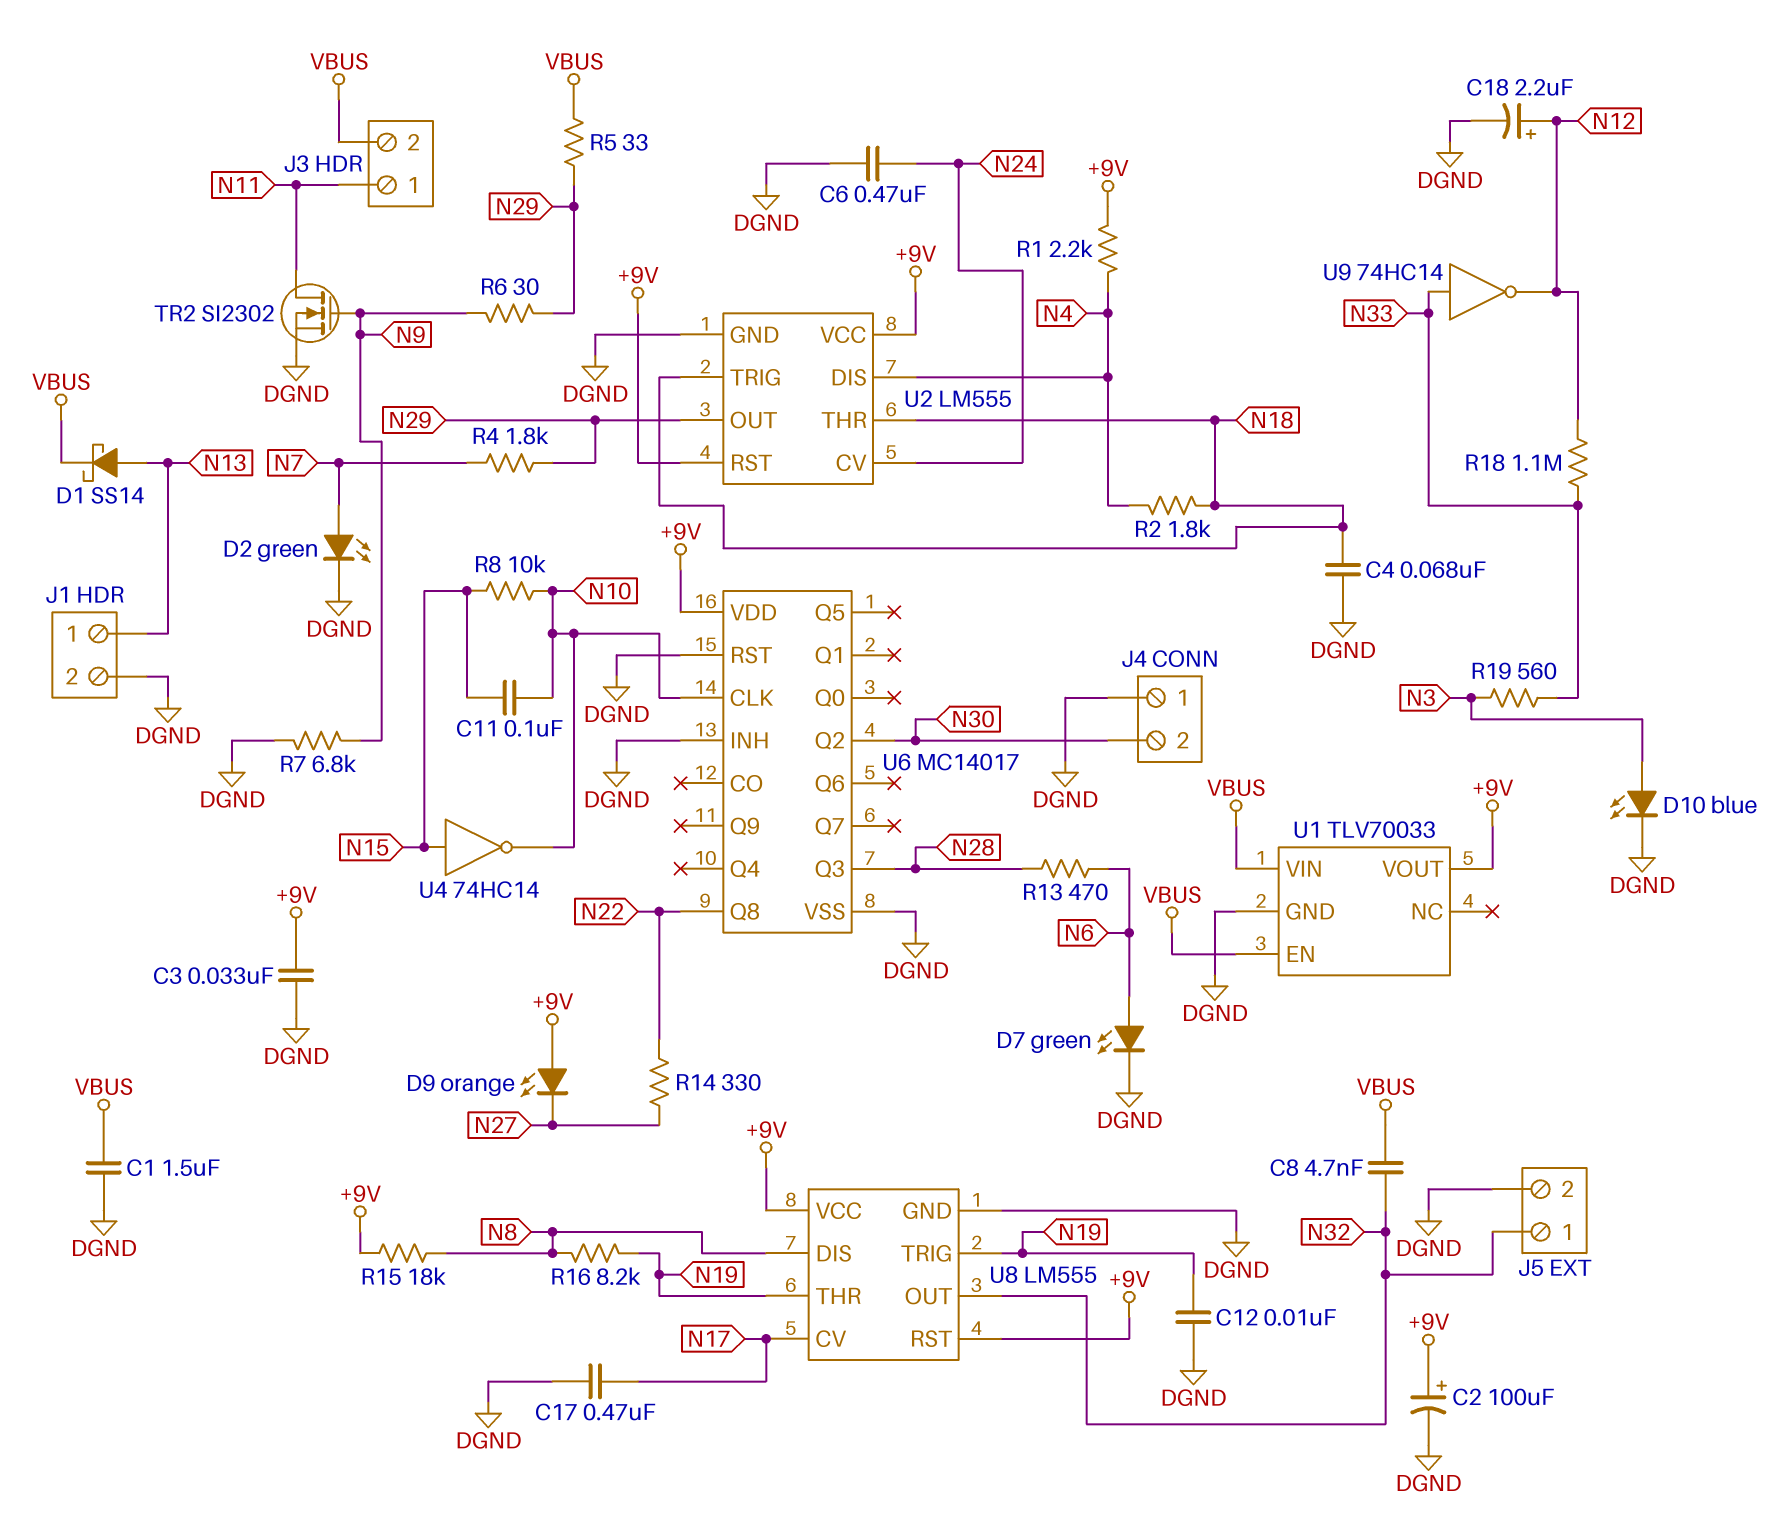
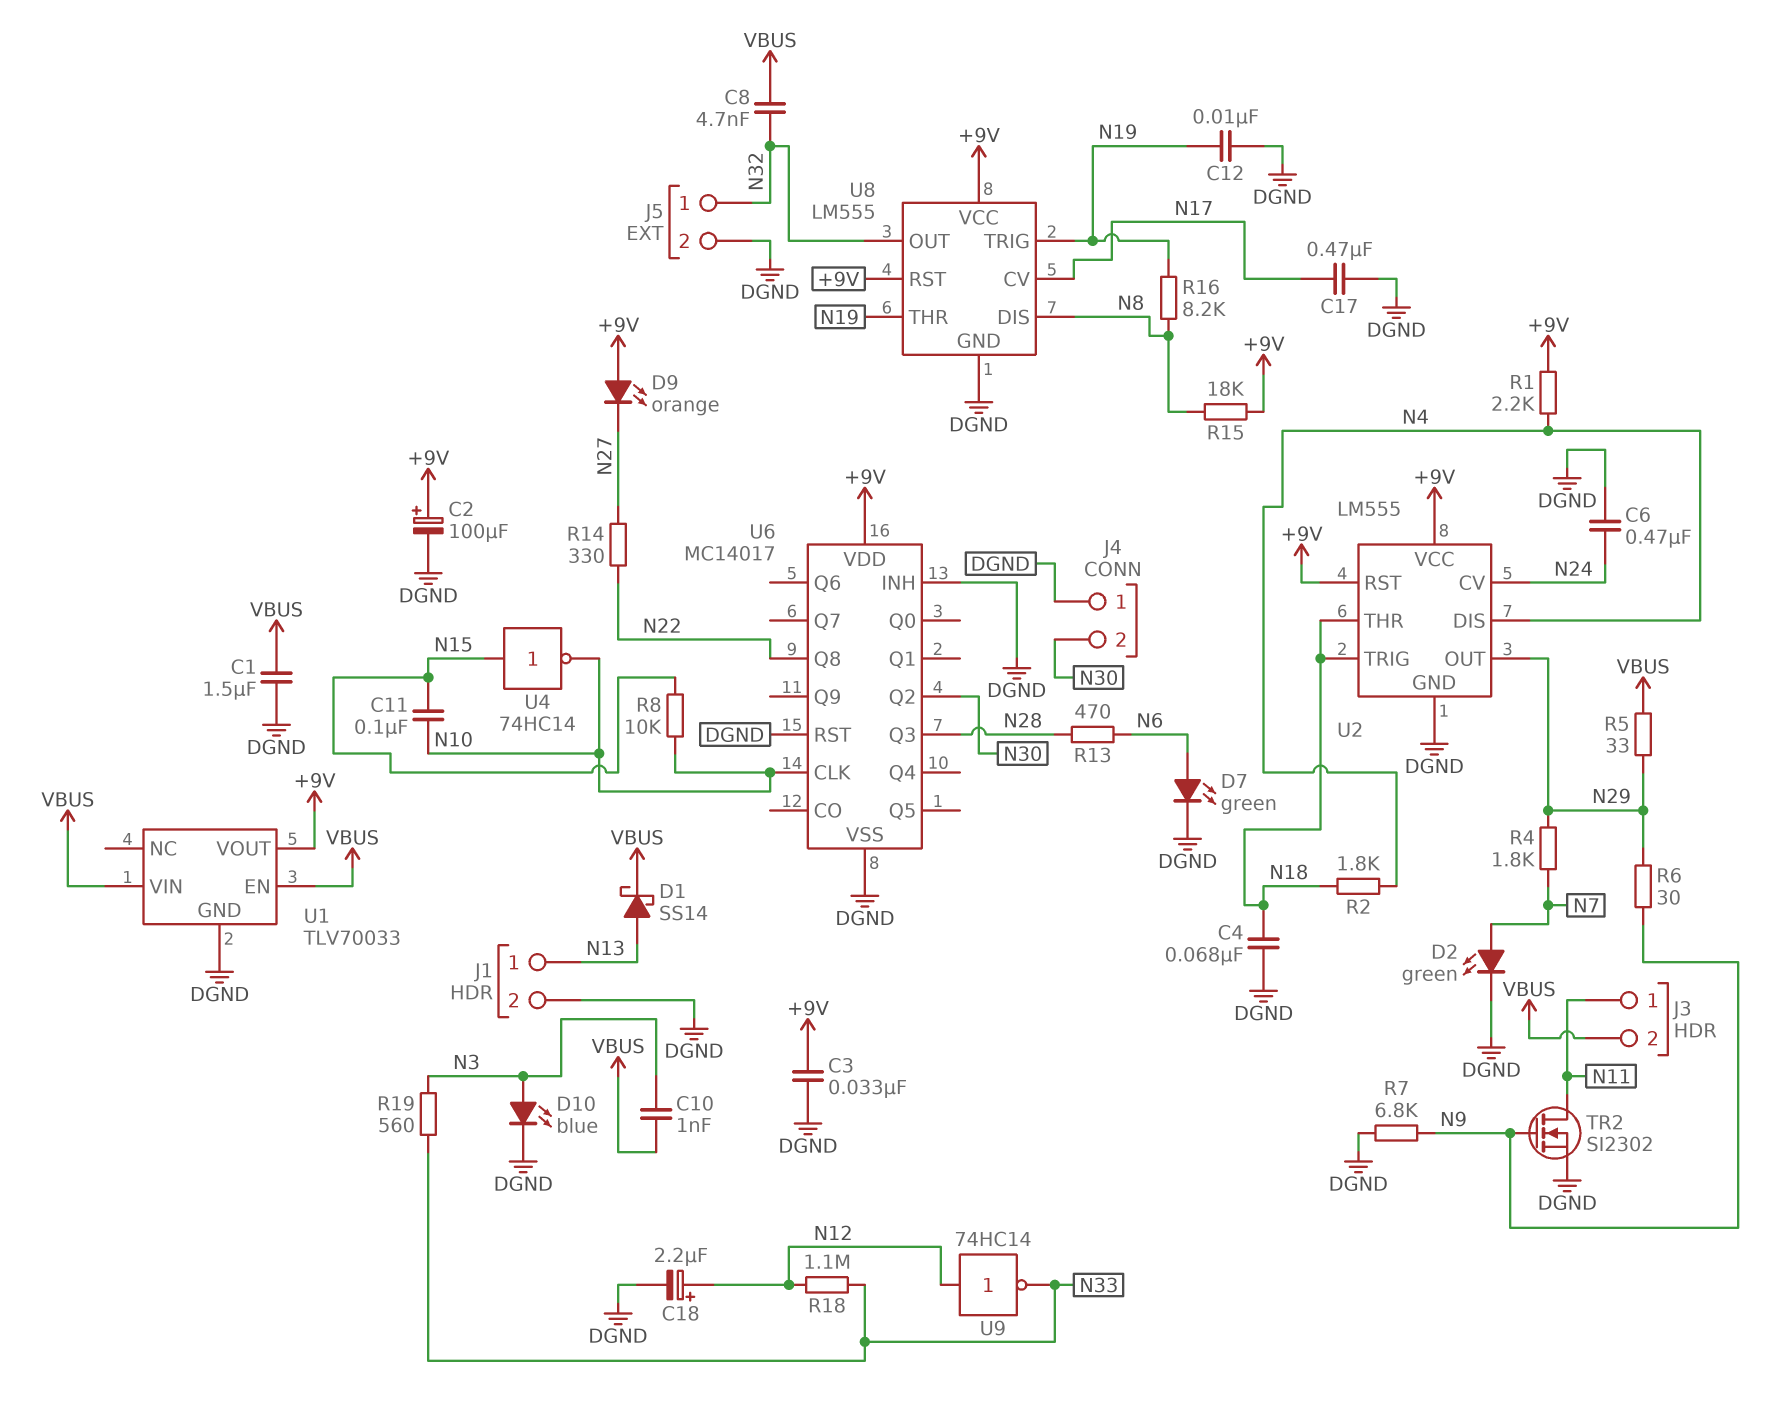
C10: none -> 1nF (N3, VBUS)
U9: NOT 74HC14 (in N33, out N12) -> NOT 74HC14 (in N12, out N33)

